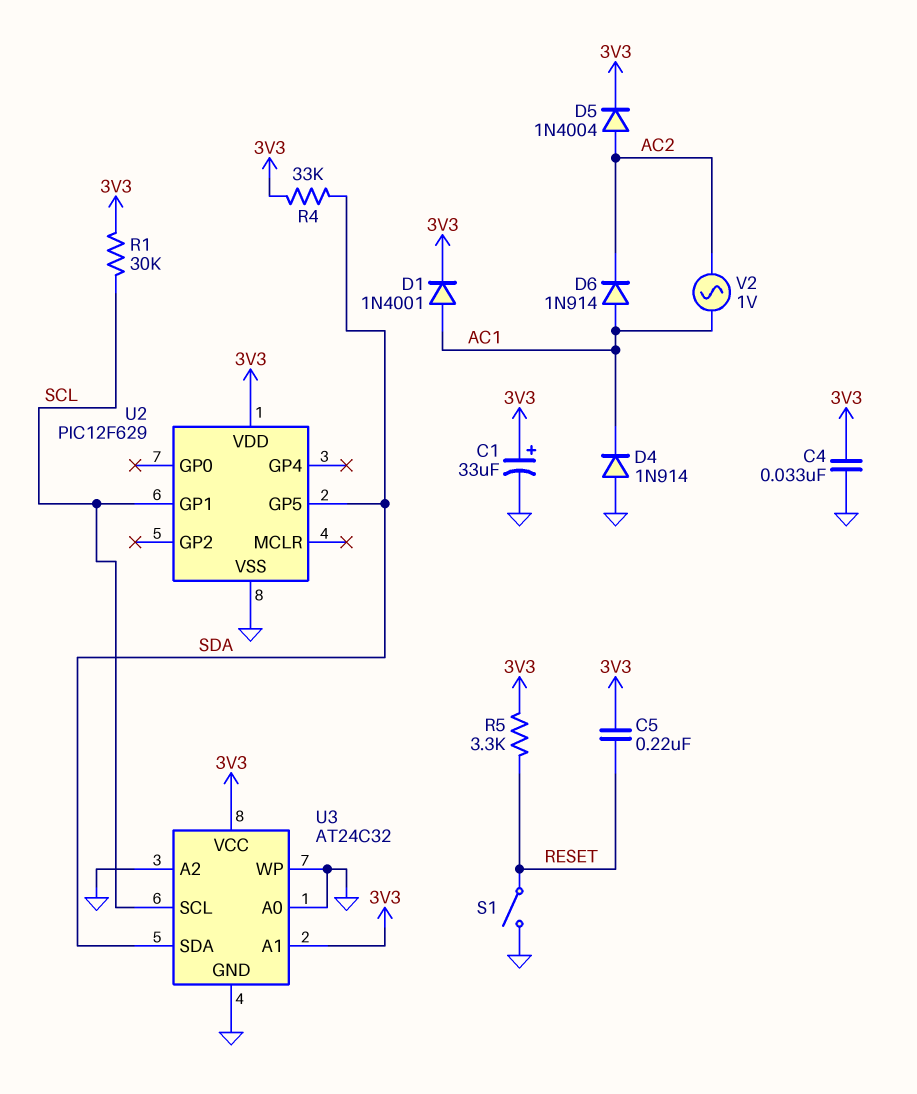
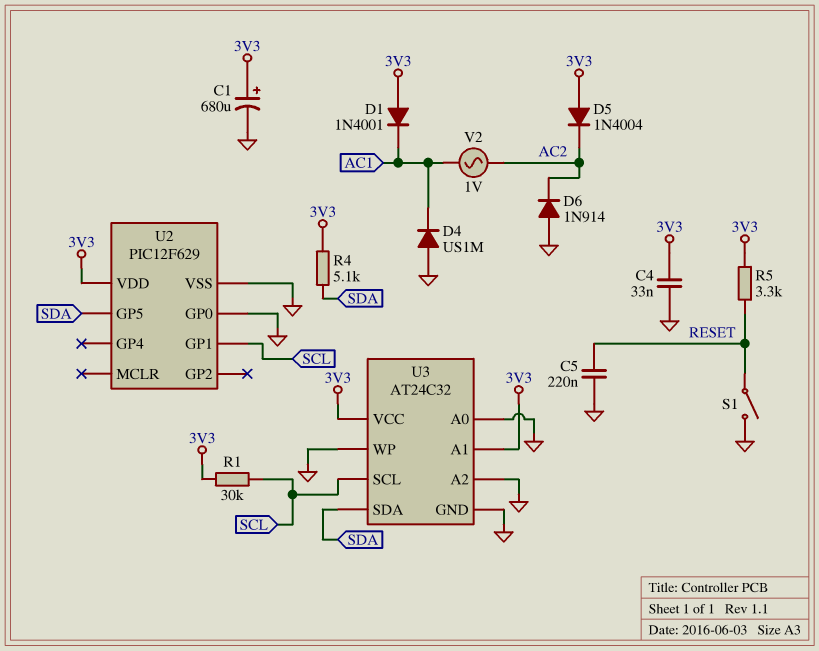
C1: 33uF (plus 3V3, minus GND) -> 680uF (plus 3V3, minus GND)
C5: 220nF (3V3, RESET) -> 220nF (GND, RESET)
D1: diode 1N4001 (A AC1, K 3V3) -> diode 1N4001 (A 3V3, K AC1)
D4: diode 1N914 (A GND, K AC1) -> diode US1M (A GND, K AC1)
D5: diode 1N4004 (A AC2, K 3V3) -> diode 1N4004 (A 3V3, K AC2)
D6: diode 1N914 (A AC1, K AC2) -> diode 1N914 (A GND, K AC2)
R4: 33k (3V3, SDA) -> 5.1k (3V3, SDA)
U2 pin GP0: none -> GND

